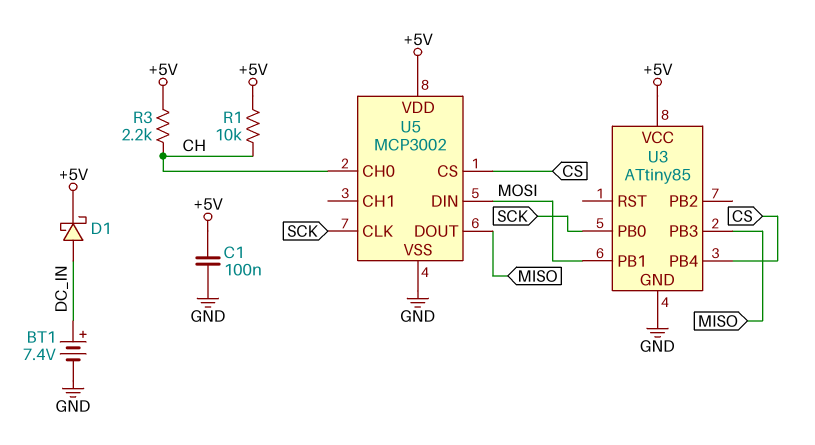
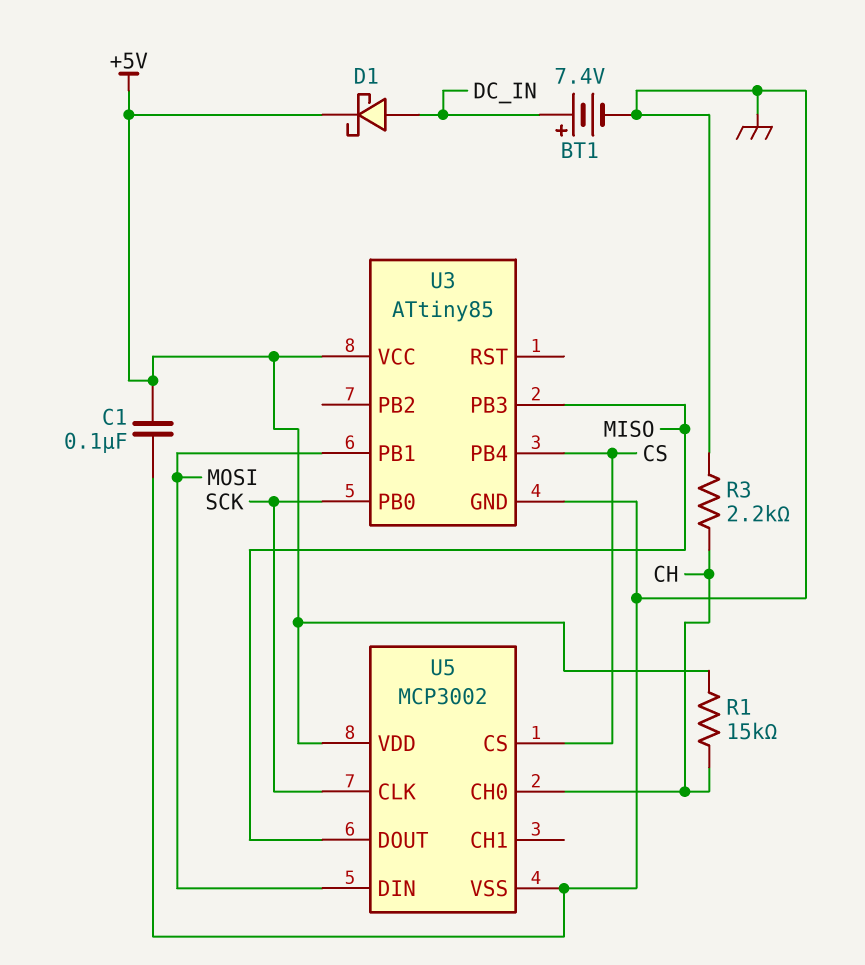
R1: 10k (+5V, CH) -> 15k (+5V, CH)
R3: 2.2k (+5V, CH) -> 2.2k (CH, GND)

